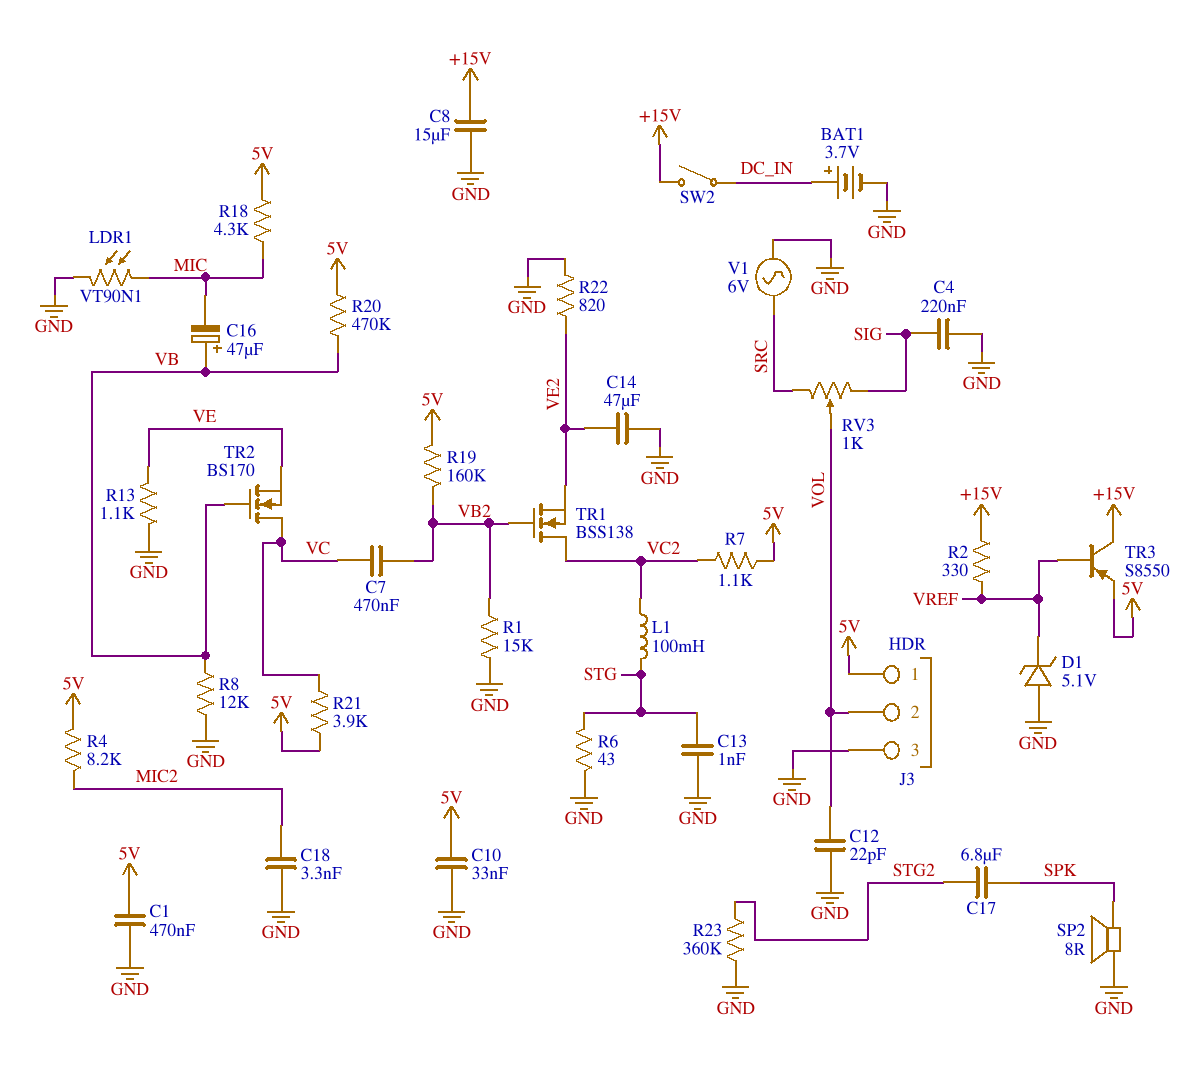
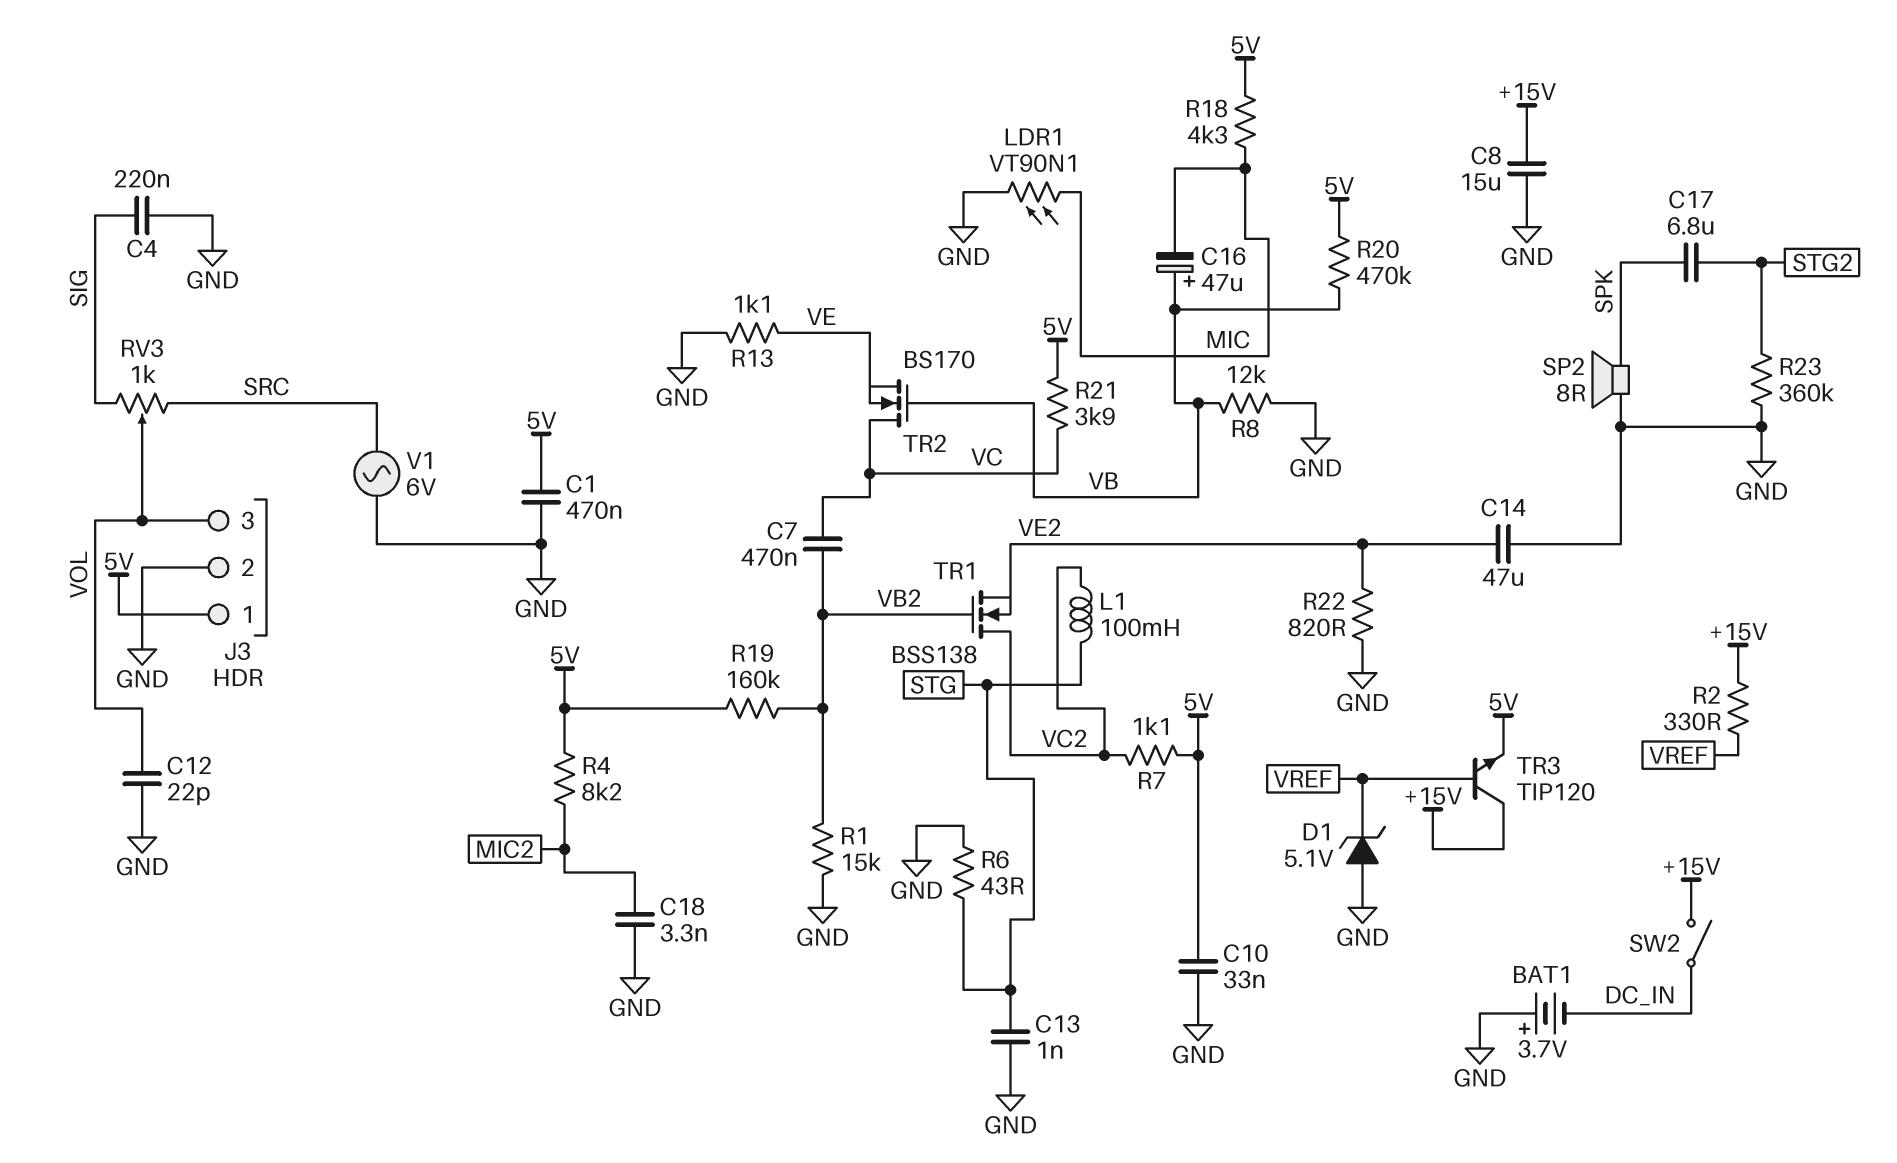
BAT1: 3.7V (plus DC_IN, minus GND) -> 3.7V (plus GND, minus DC_IN)
J3 pin 2: VOL -> GND
J3 pin 3: GND -> VOL
TR3: PNP S8550 (B VREF, C +15V, E 5V) -> NPN TIP120 (B VREF, C +15V, E 5V)

